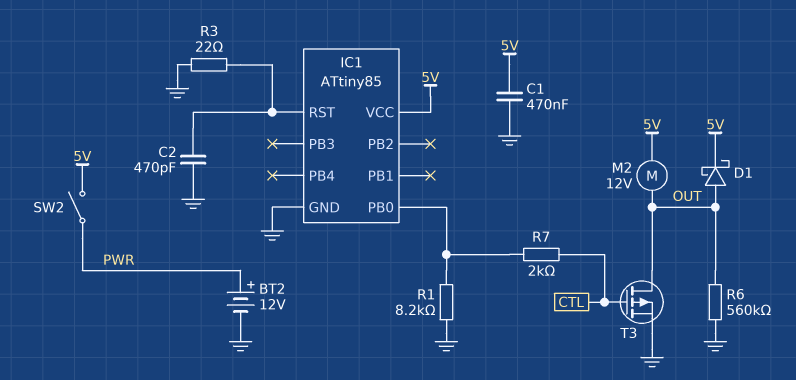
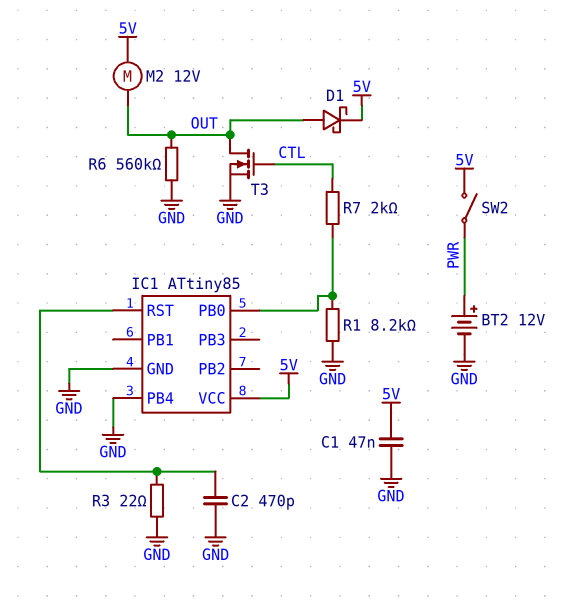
C1: 470nF (5V, GND) -> 47nF (5V, GND)
IC1 pin PB4: none -> GND
T3: PMOS (G CTL, D OUT, S GND) -> NMOS (G CTL, D OUT, S GND)

